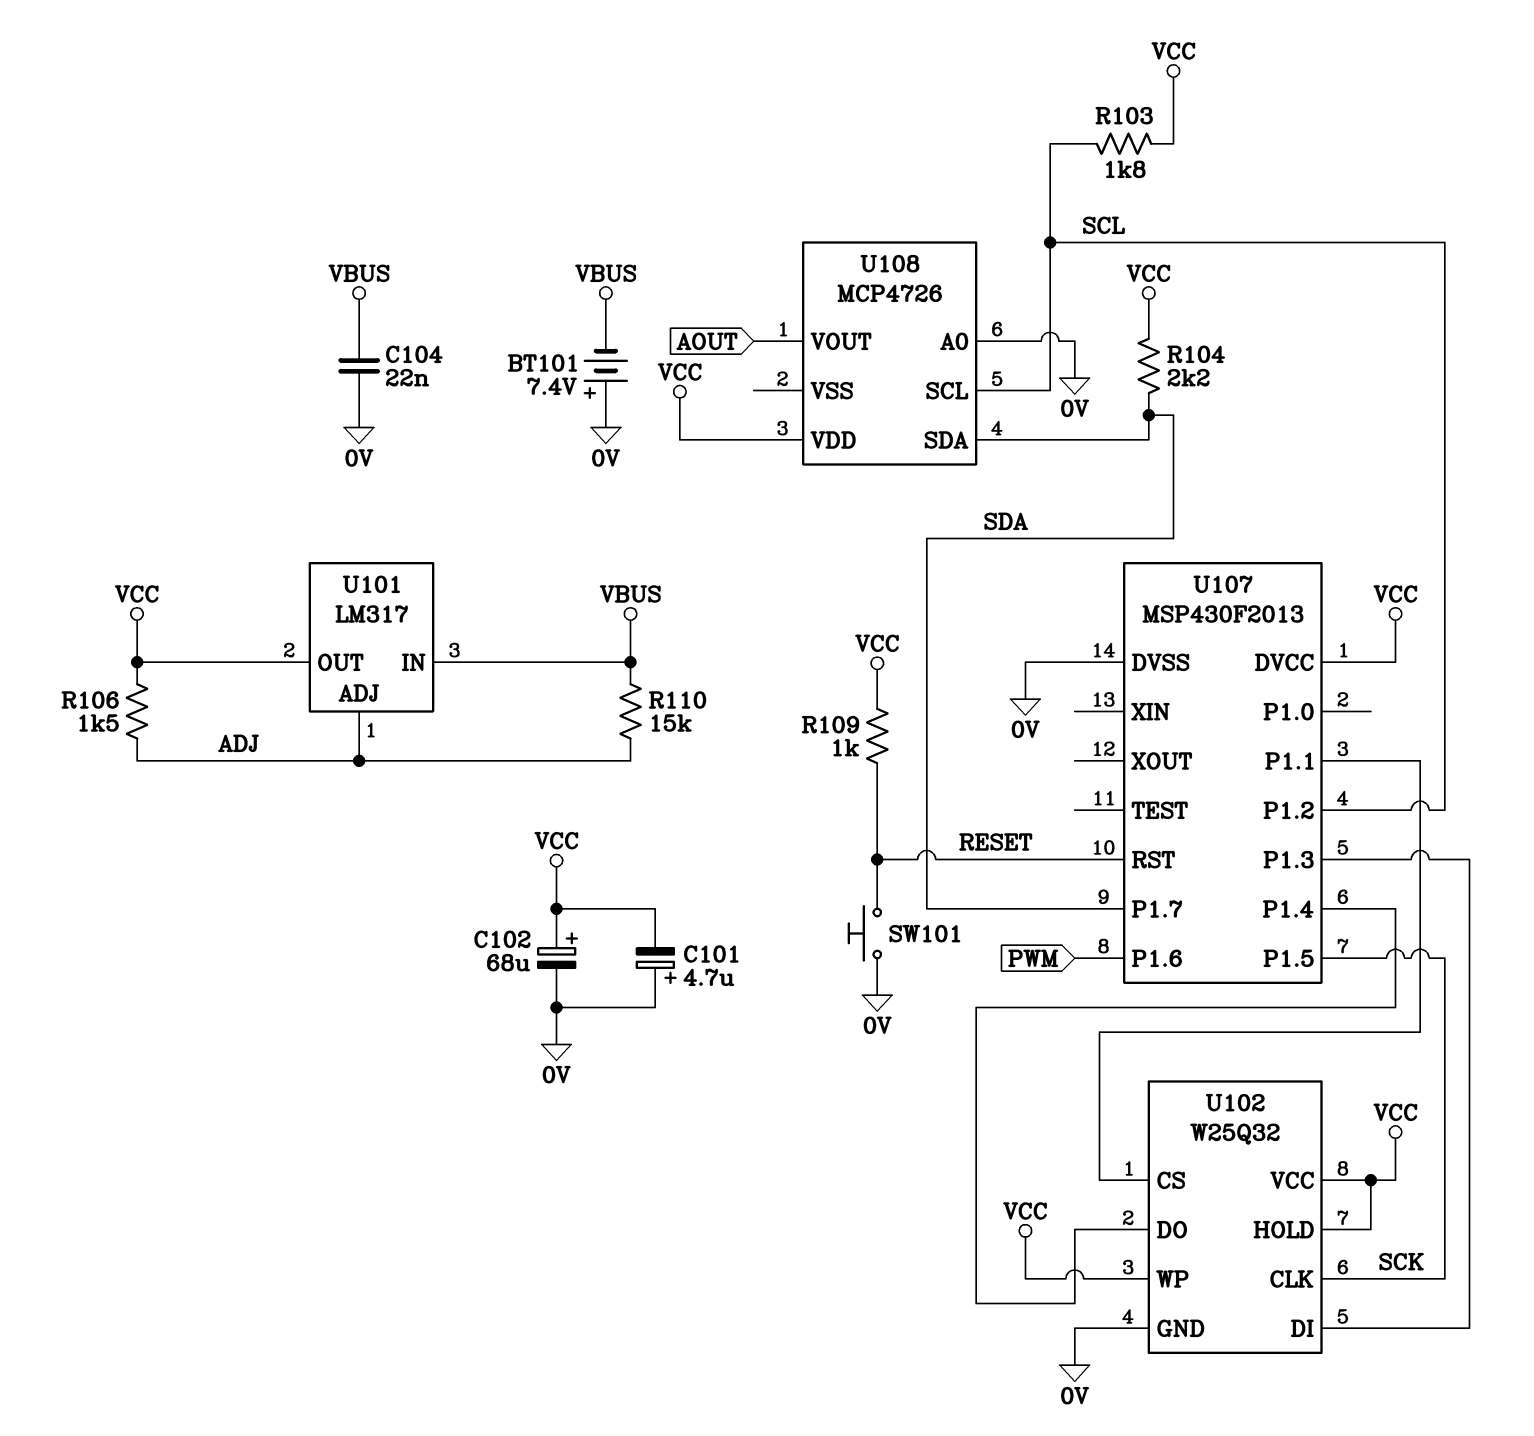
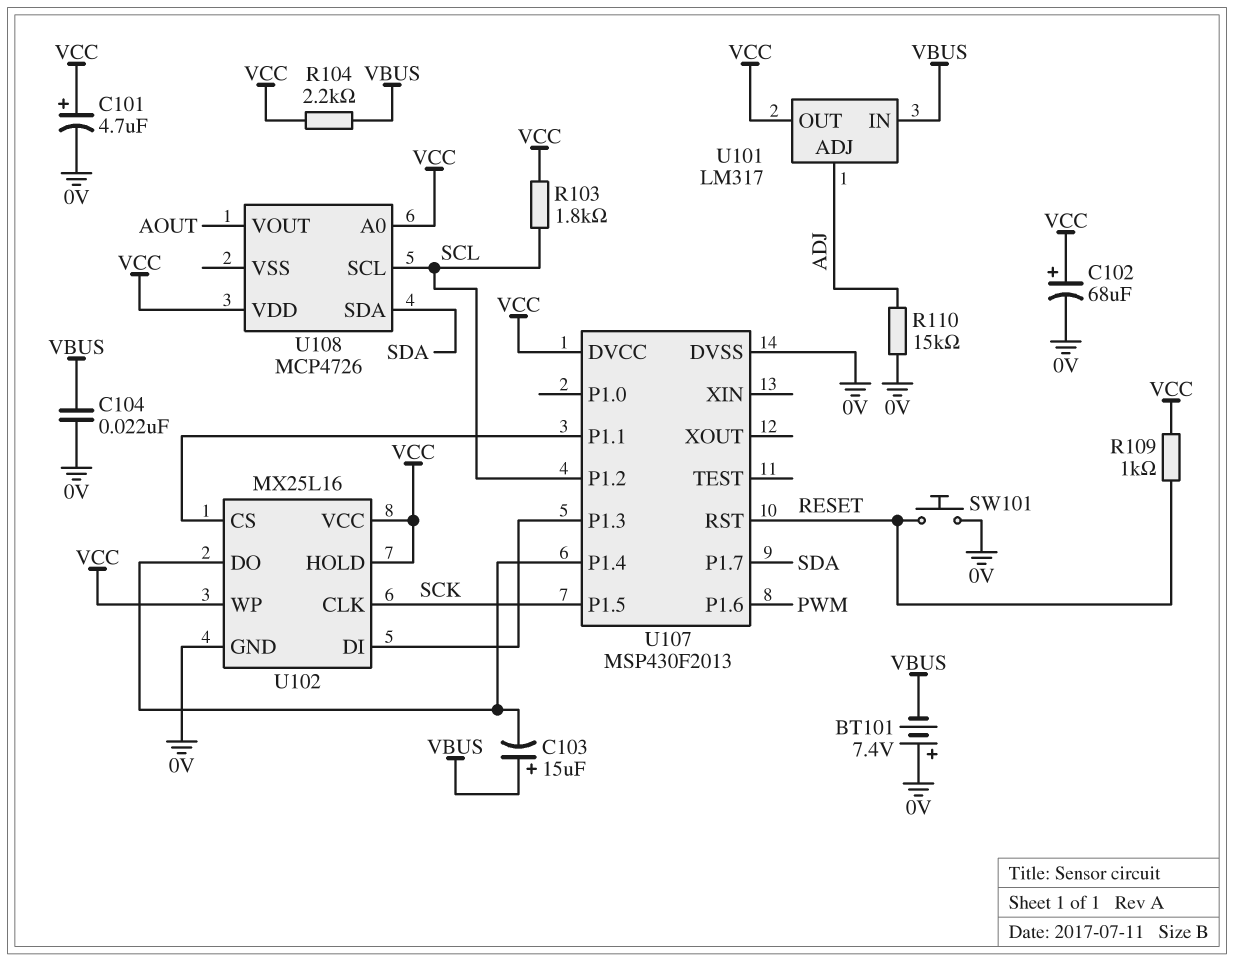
C101: 4.7uF (plus 0V, minus VCC) -> 4.7uF (plus VCC, minus 0V)
C103: none -> 15uF (plus VBUS, minus U102/DO)
R104: 2.2k (SDA, VCC) -> 2.2k (VBUS, VCC)
R106: 1.5k (ADJ, VCC) -> none
R110: 15k (ADJ, VBUS) -> 15k (0V, ADJ)
U102: W25Q32 -> MX25L16
U108 pin A0: 0V -> VCC

